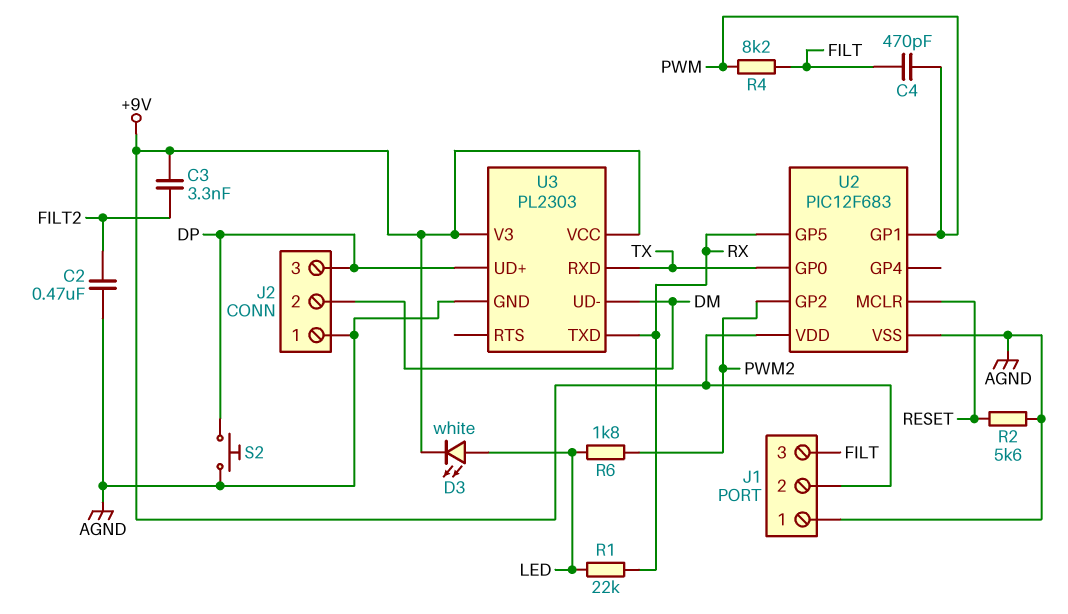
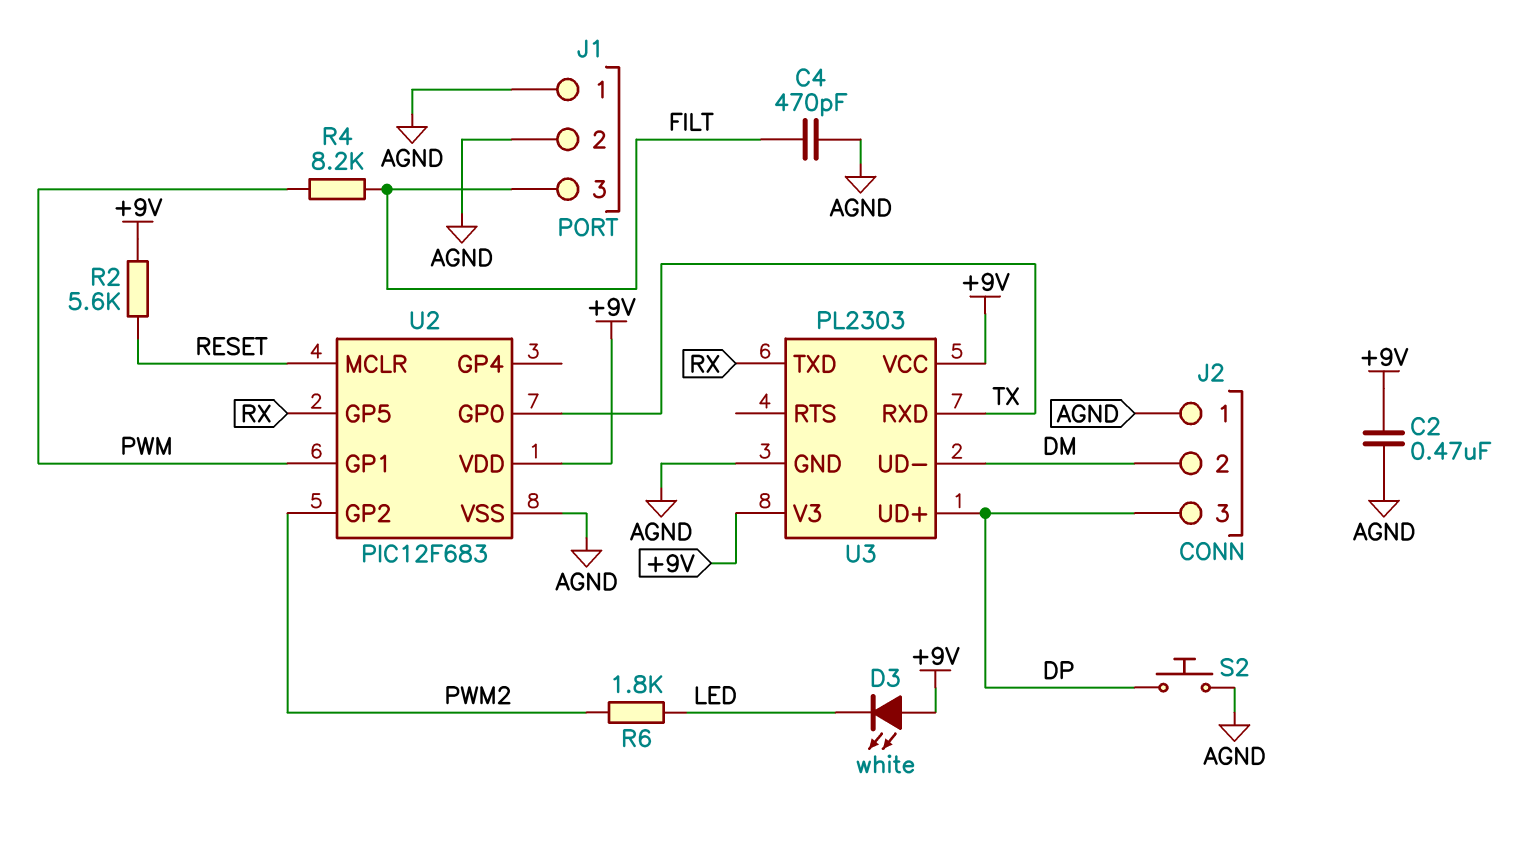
C2: 470nF (AGND, FILT2) -> 470nF (+9V, AGND)
C3: 3.3nF (+9V, FILT2) -> none
C4: 470pF (FILT, PWM) -> 470pF (AGND, FILT)
D3: LED white (A LED, K +9V) -> LED white (A +9V, K LED)
J1 pin 2: +9V -> AGND
R1: 22k (LED, RX) -> none
R2: 5.6k (AGND, RESET) -> 5.6k (+9V, RESET)

